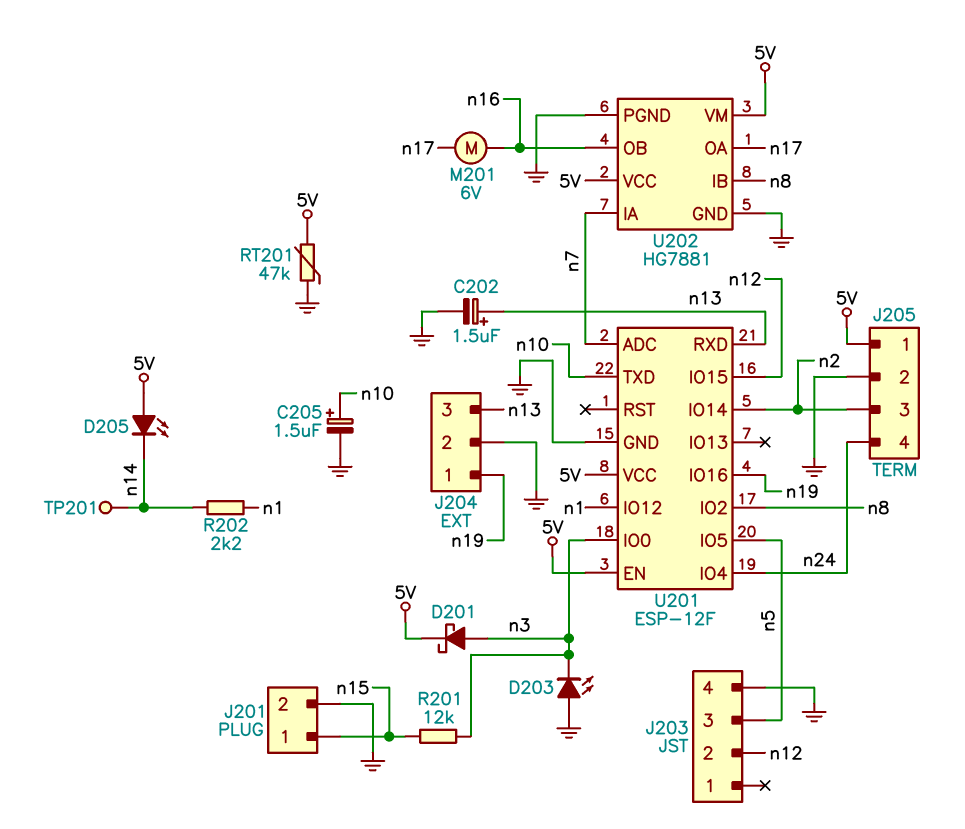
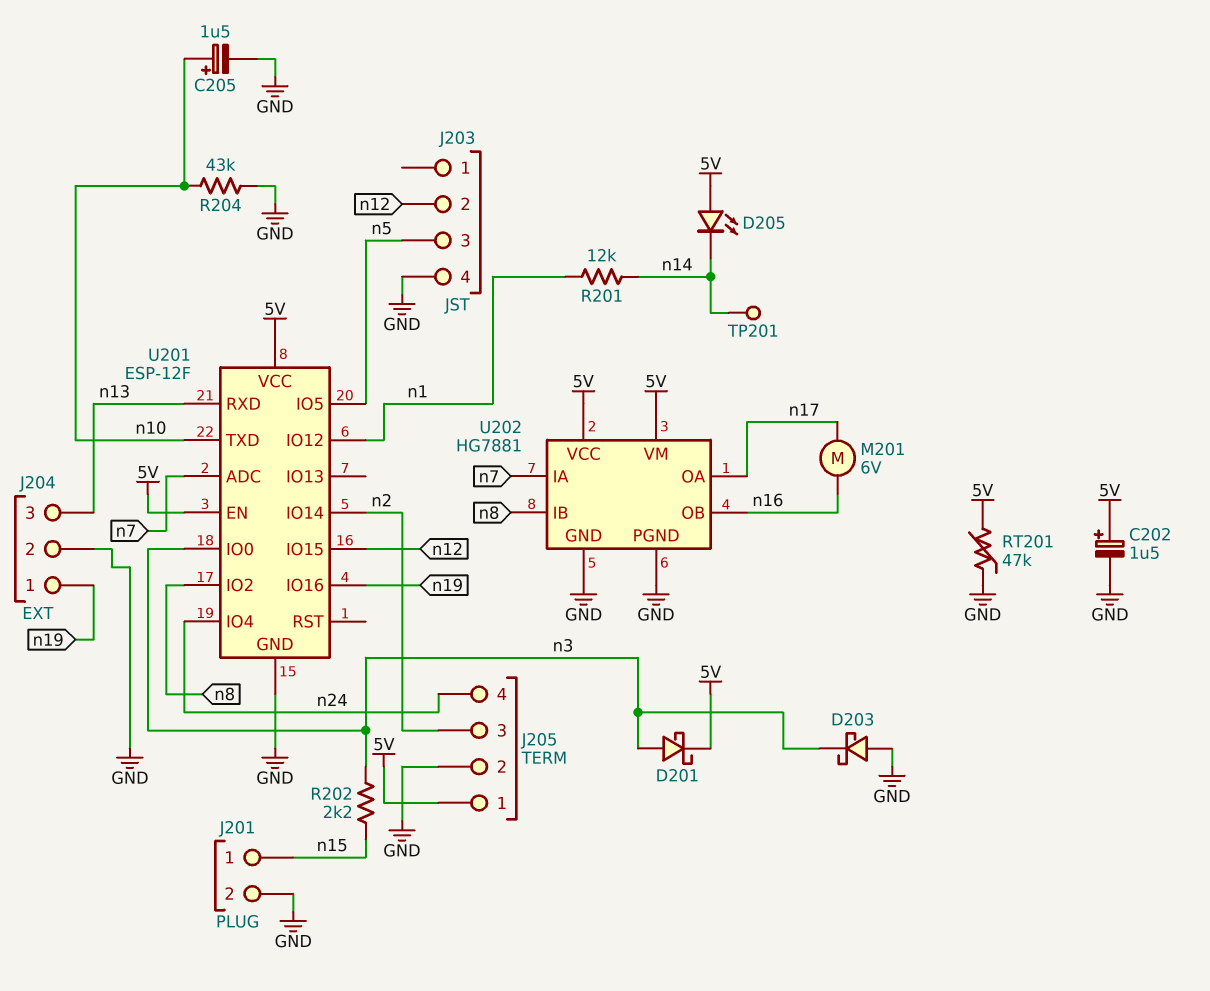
C202: 1.5uF (plus n13, minus GND) -> 1.5uF (plus 5V, minus GND)
D203: LED (A GND, K n3) -> schottky (A GND, K n3)
R201: 12k (n3, n15) -> 12k (n1, n14)
R202: 2.2k (n1, n14) -> 2.2k (n3, n15)
R204: none -> 43k (GND, n10)

